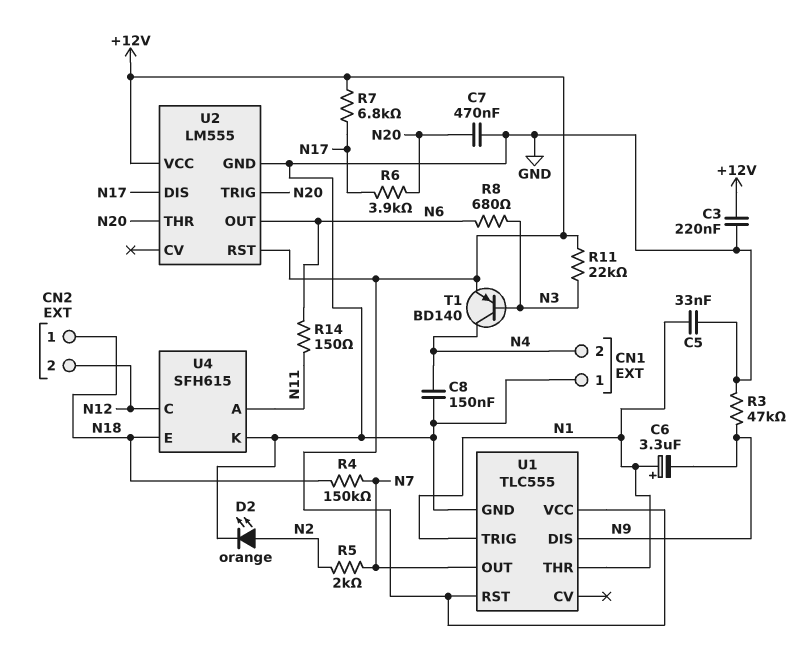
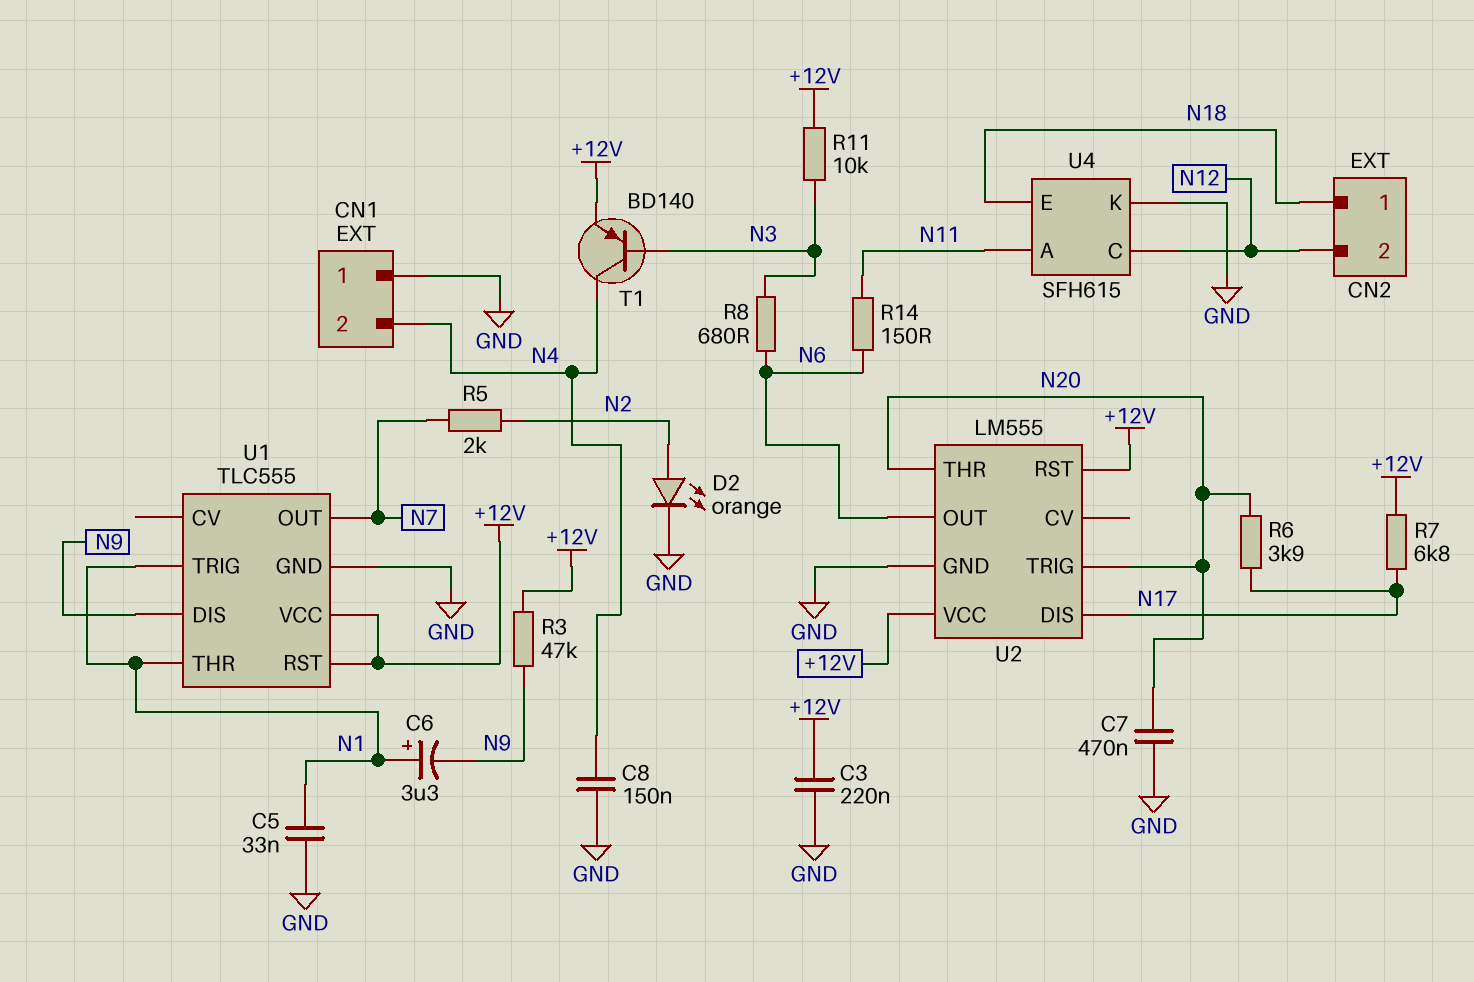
R3: 47k (GND, N9) -> 47k (+12V, N9)
R4: 150k (N7, N18) -> none
R11: 22k (+12V, N3) -> 10k (+12V, N3)

